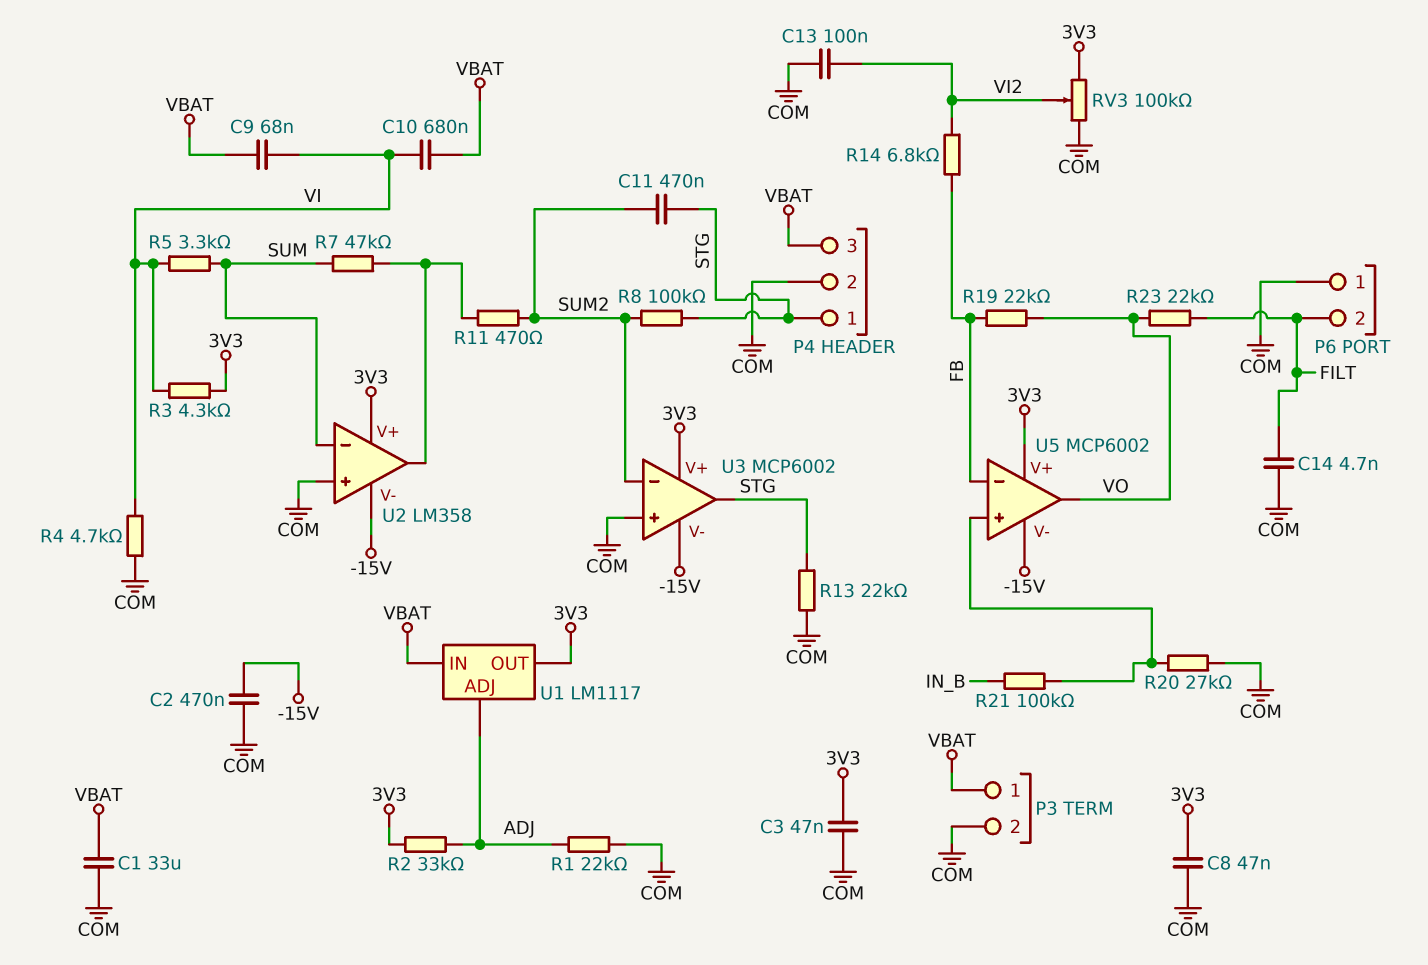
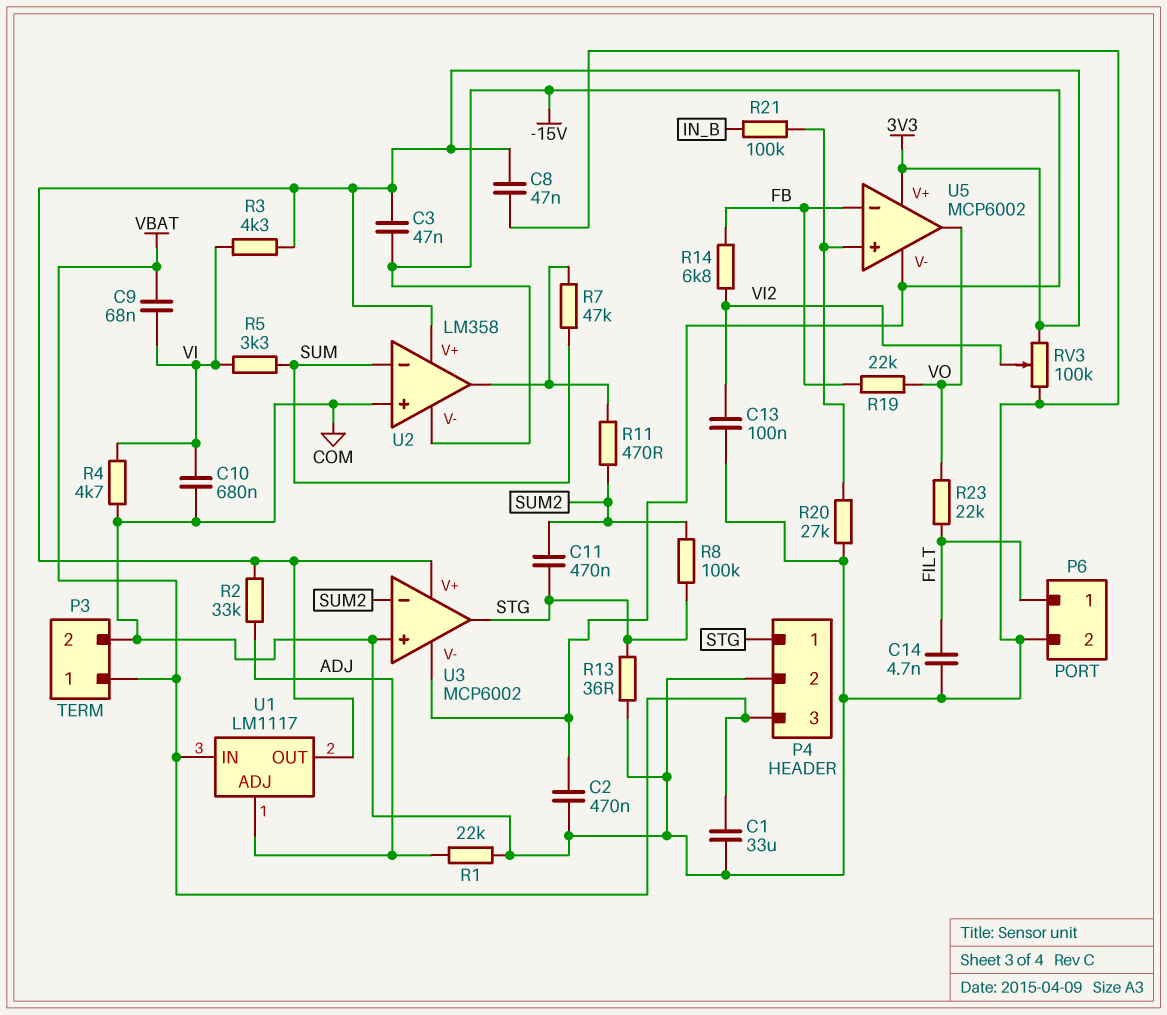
C3: 47nF (3V3, COM) -> 47nF (-15V, 3V3)
C10: 680nF (VBAT, VI) -> 680nF (COM, VI)
P6 pin 1: COM -> FILT
P6 pin 2: FILT -> COM
R13: 22k (COM, STG) -> 36 (COM, STG)

